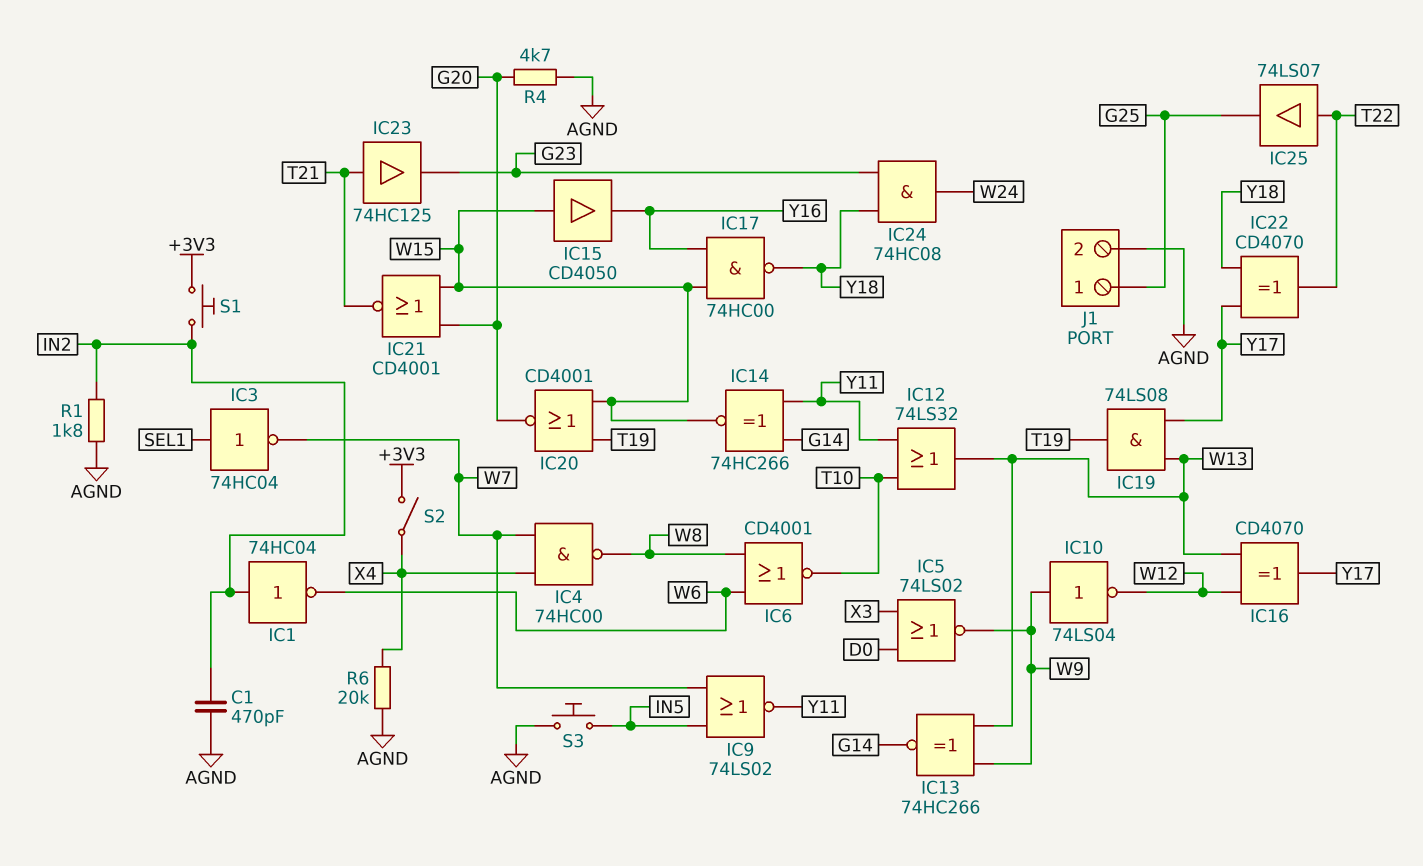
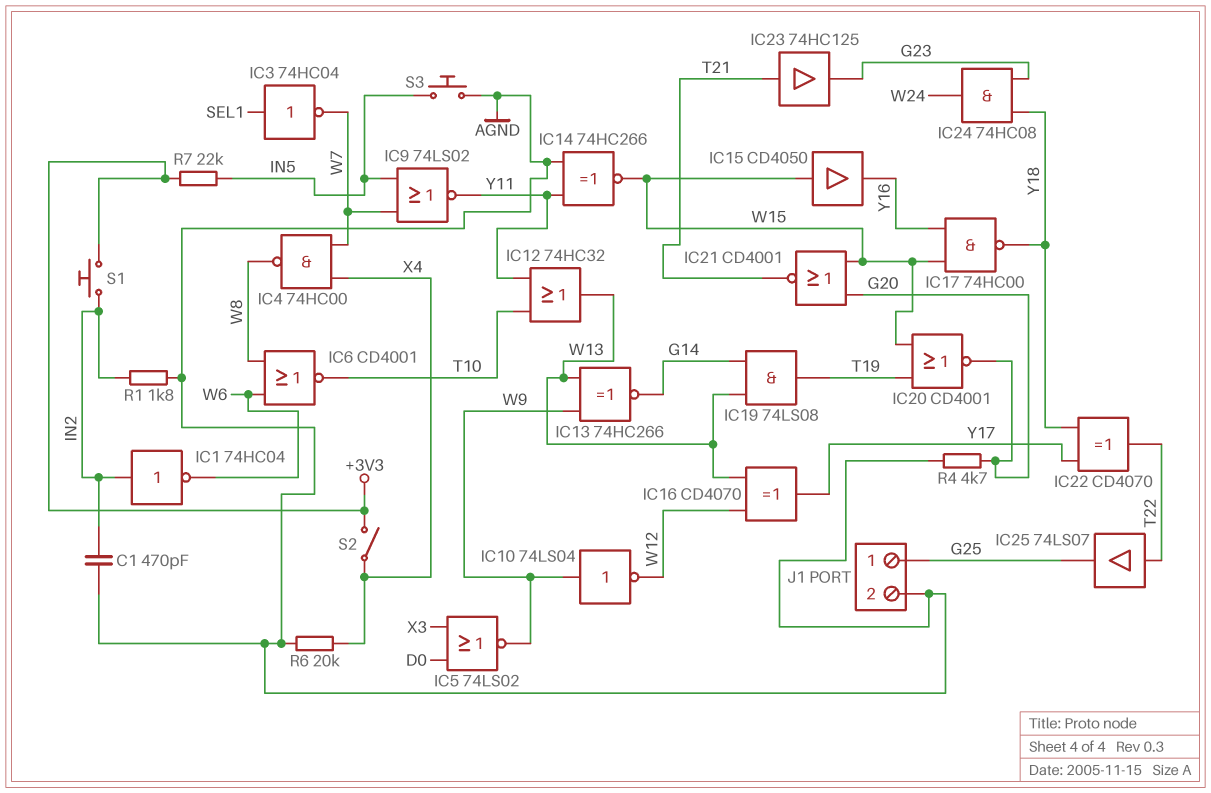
IC12: OR 74LS32 (in T10, in Y11, out W13) -> OR 74HC32 (in T10, in Y11, out W13)
IC14: XNOR 74HC266 (in G14, in Y11, out W15) -> XNOR 74HC266 (in AGND, in Y11, out W15)
IC19: AND 74LS08 (in W13, in Y17, out T19) -> AND 74LS08 (in G14, in W13, out T19)
R7: none -> 22k (+3V3, IN5)

